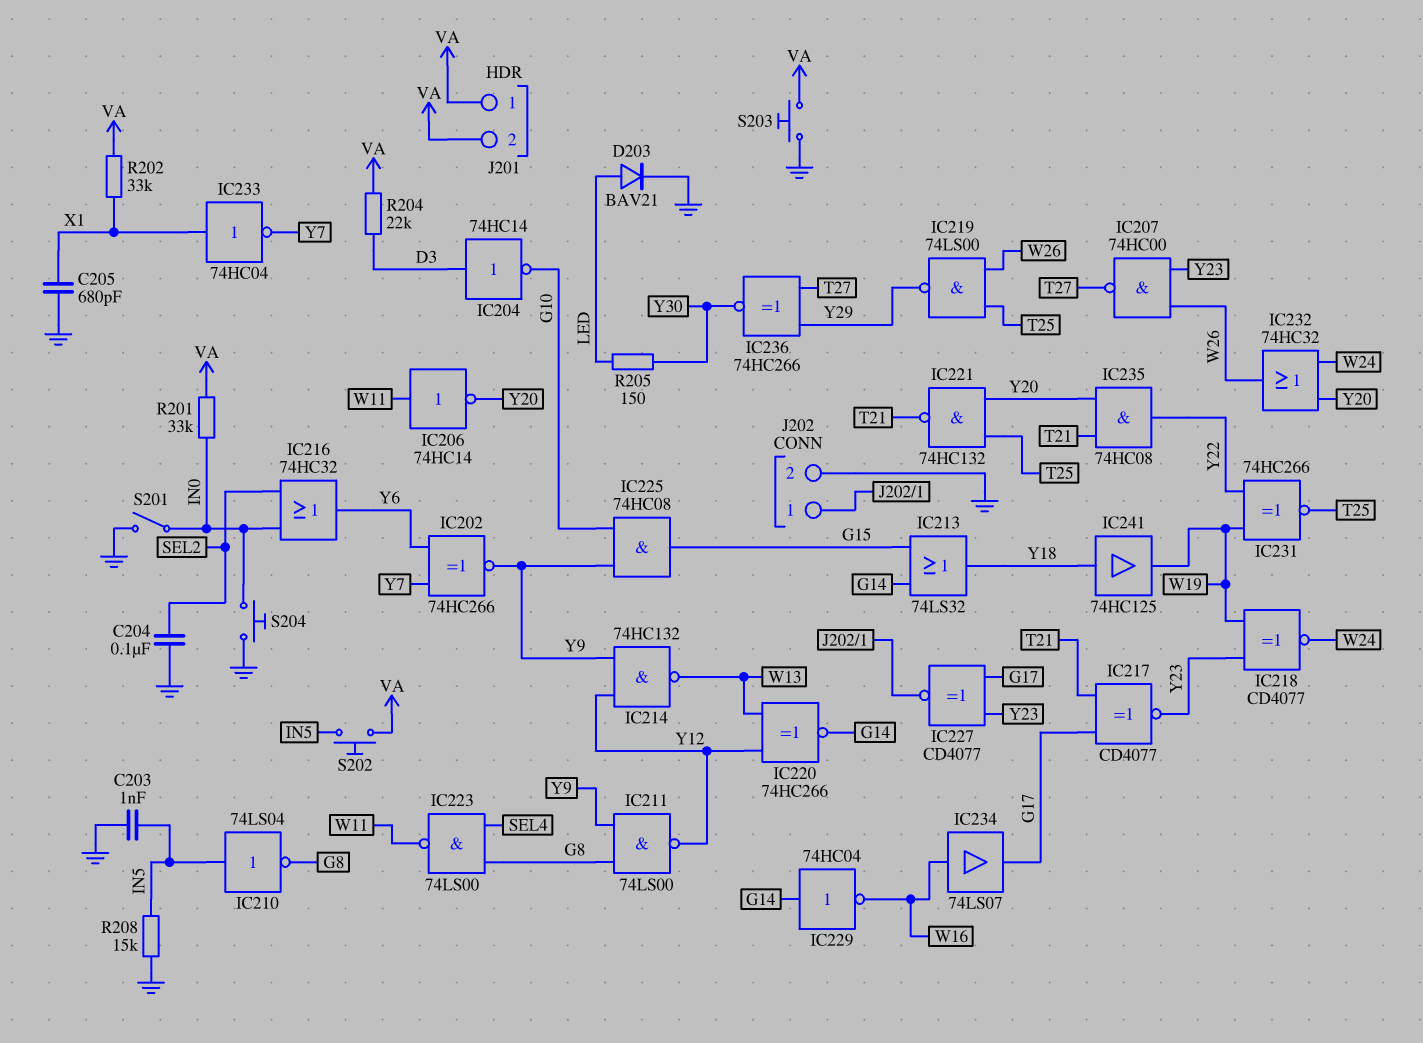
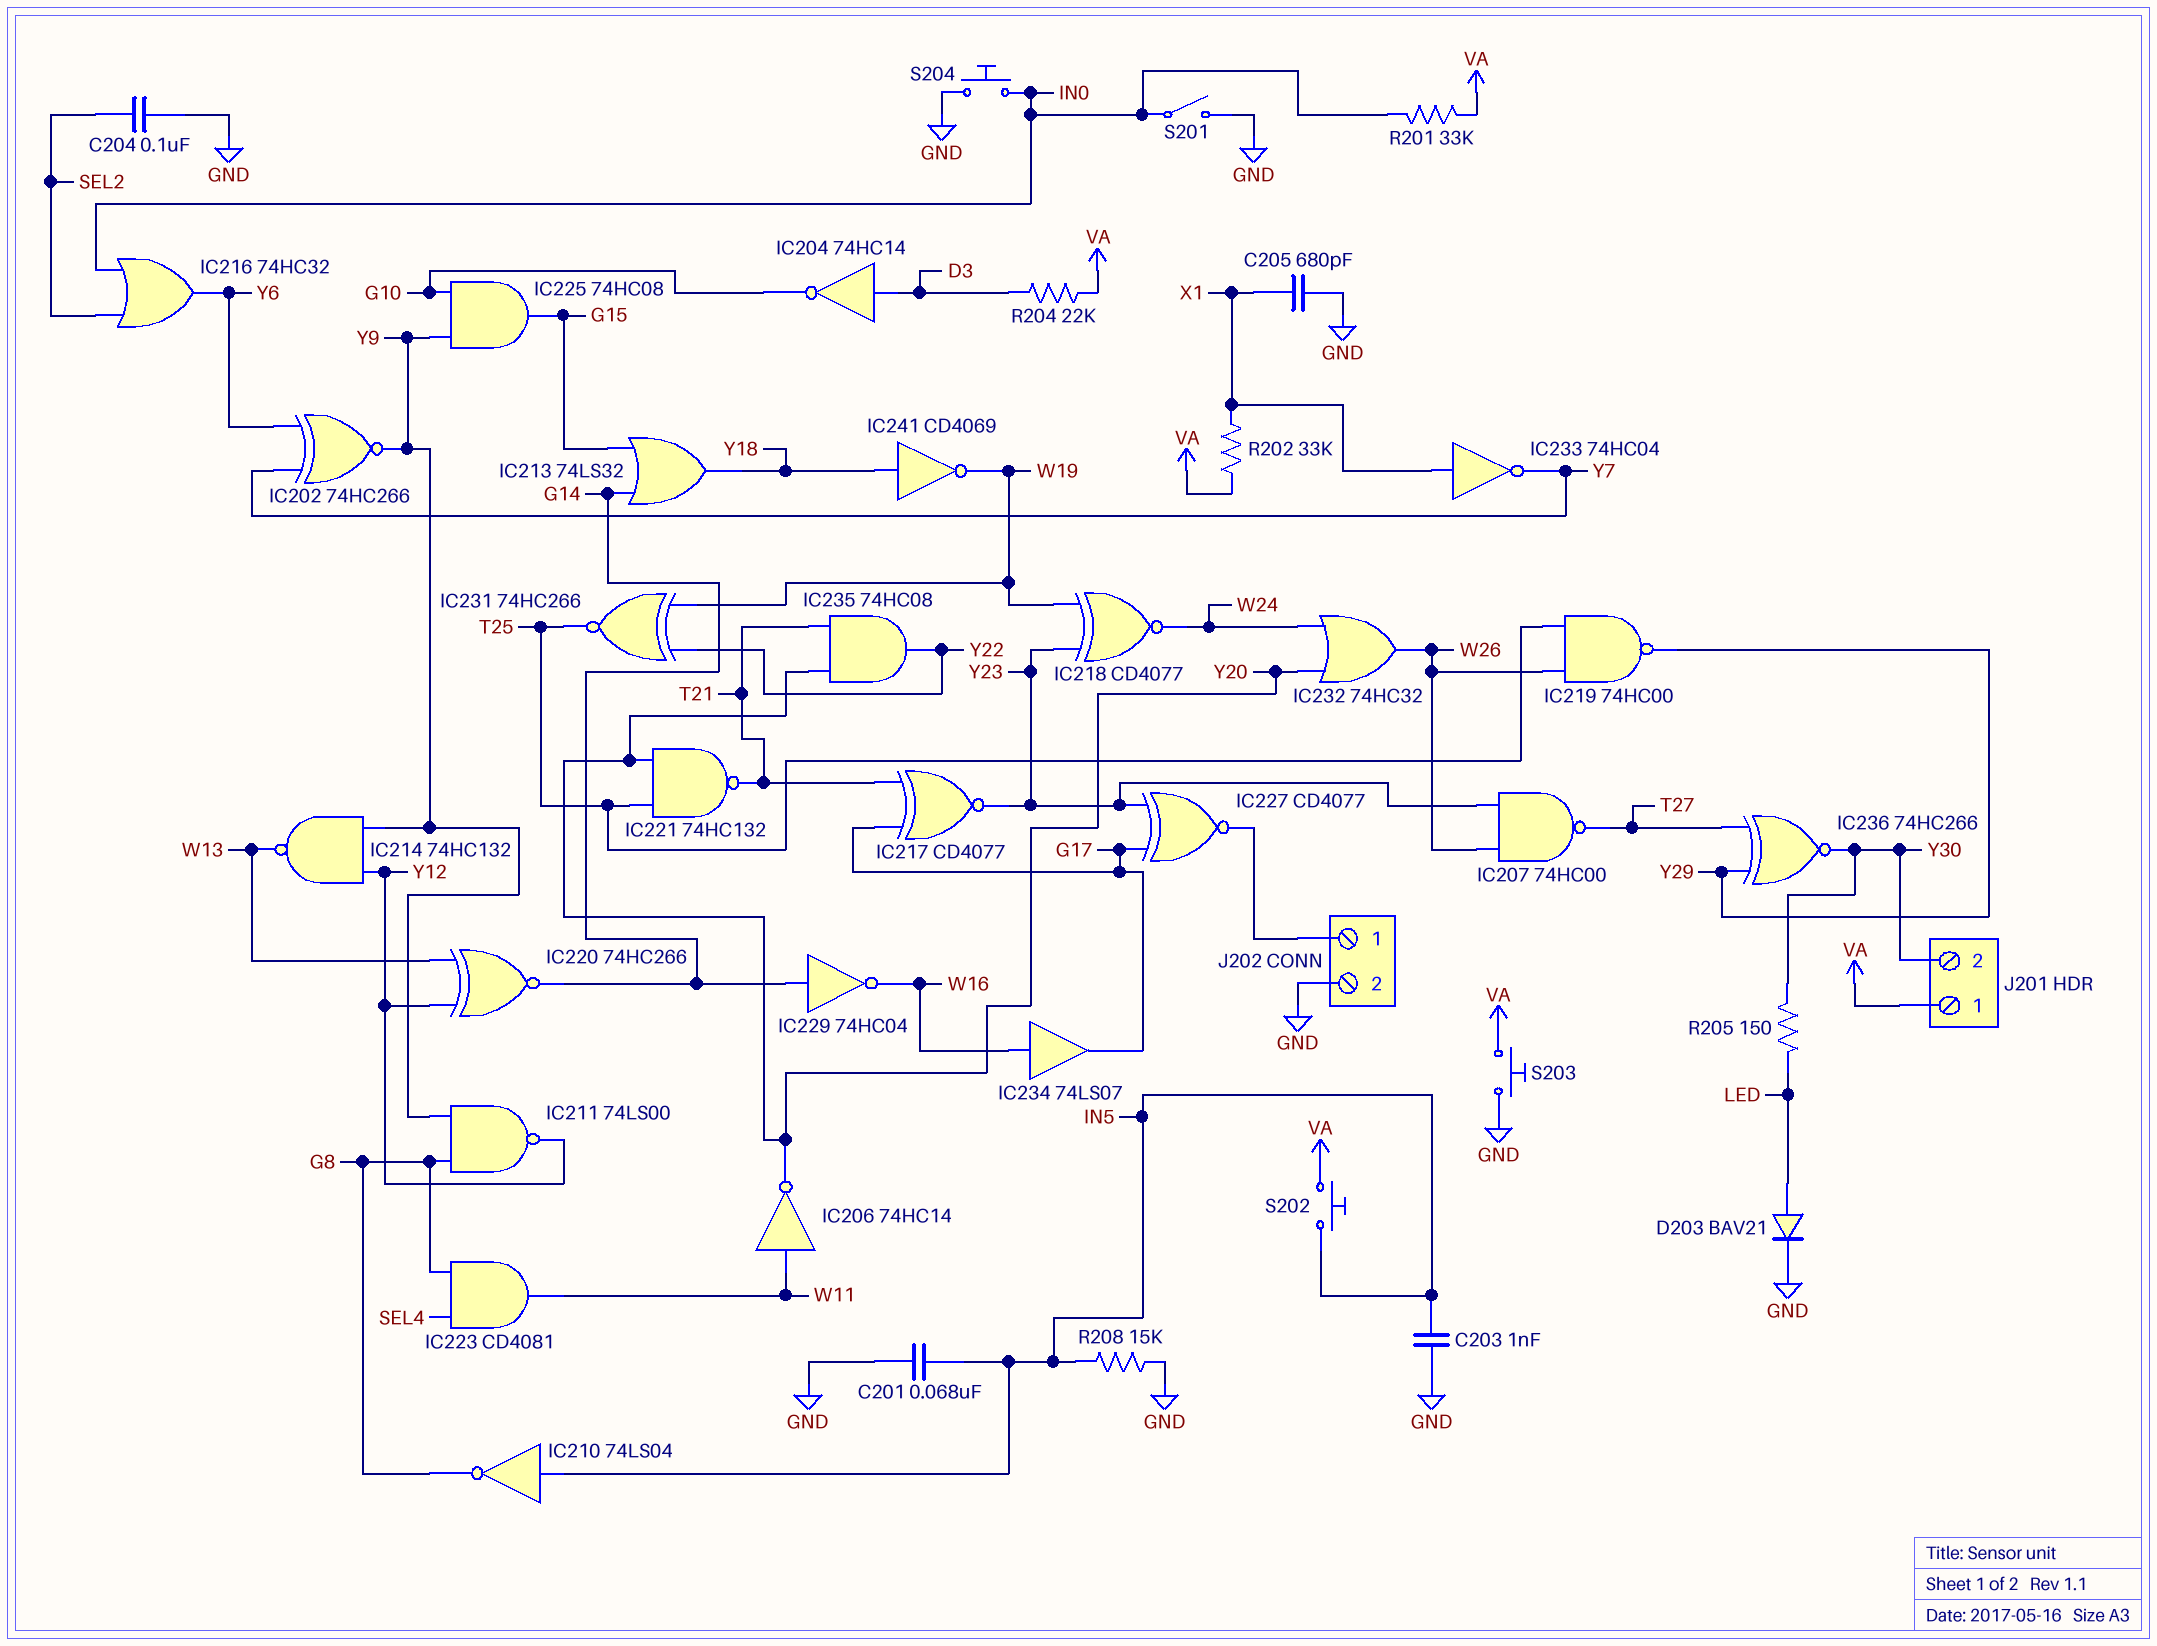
C201: none -> 68nF (GND, IN5)
IC219: NAND 74LS00 (in T25, in W26, out Y29) -> NAND 74HC00 (in T25, in W26, out Y29)
IC223: NAND 74LS00 (in G8, in SEL4, out W11) -> AND CD4081 (in G8, in SEL4, out W11)
IC241: buffer 74HC125 (in Y18, out W19) -> NOT CD4069 (in Y18, out W19)
J201 pin 2: VA -> Y30

